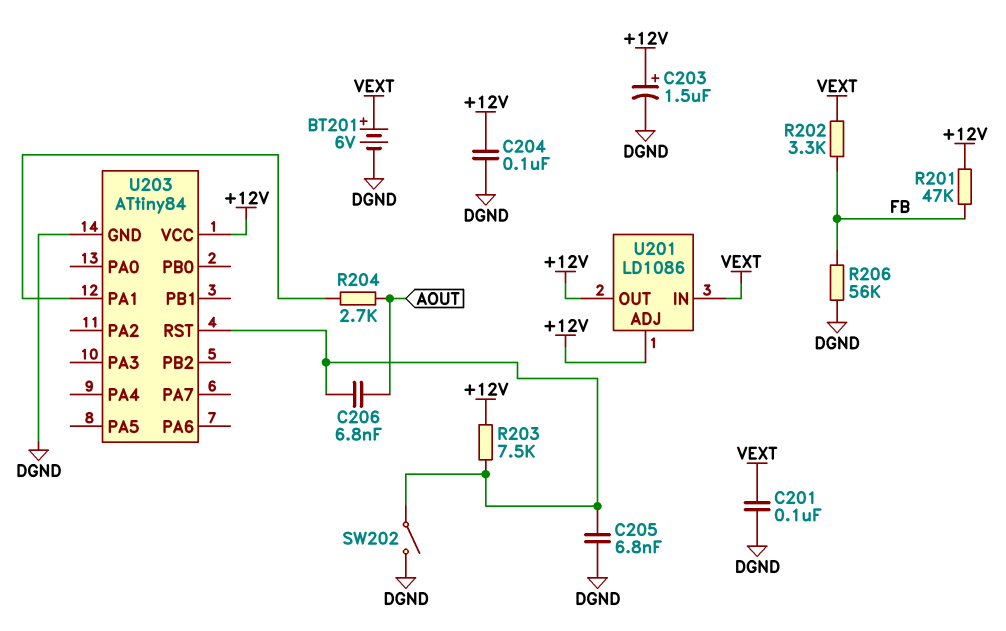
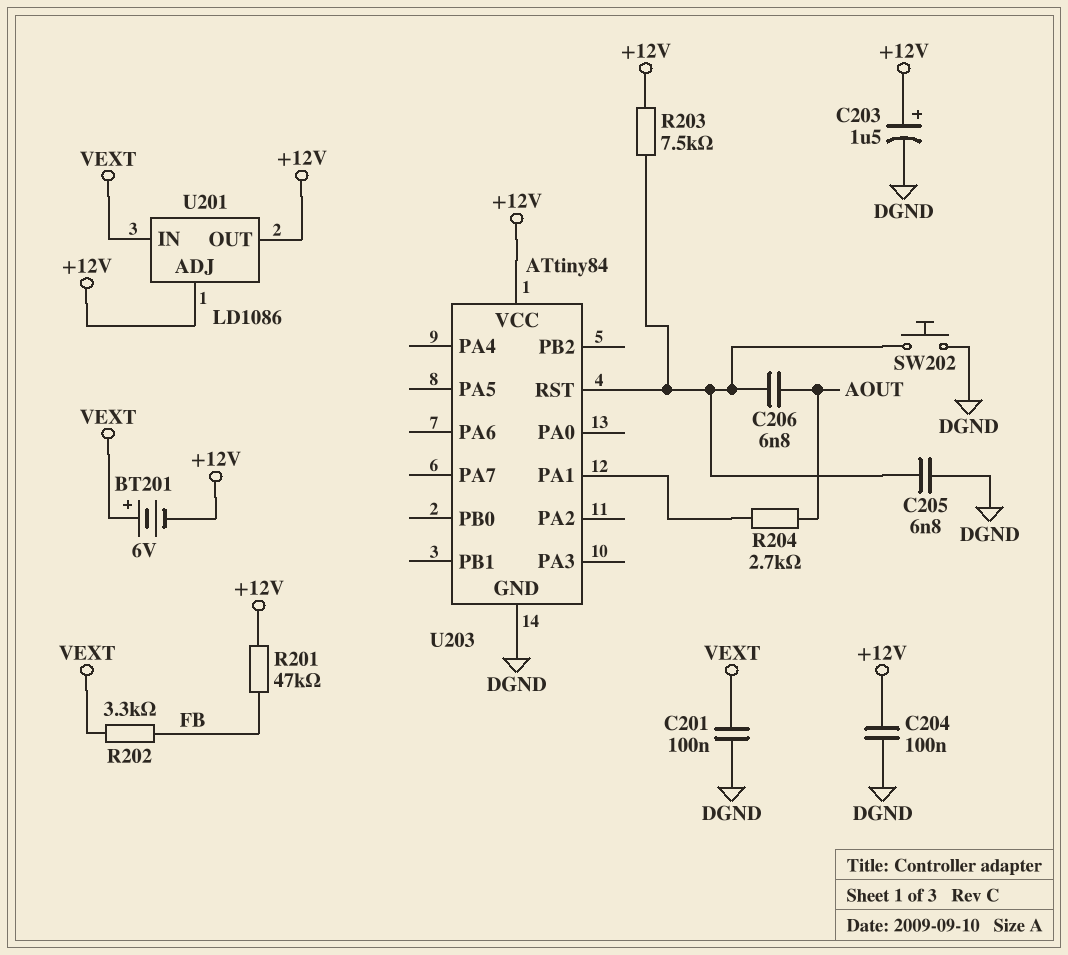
BT201: 6V (plus VEXT, minus DGND) -> 6V (plus VEXT, minus +12V)
R206: 56k (DGND, FB) -> none
SW202: switch (DGND, U203/RST) -> button (DGND, U203/RST)

